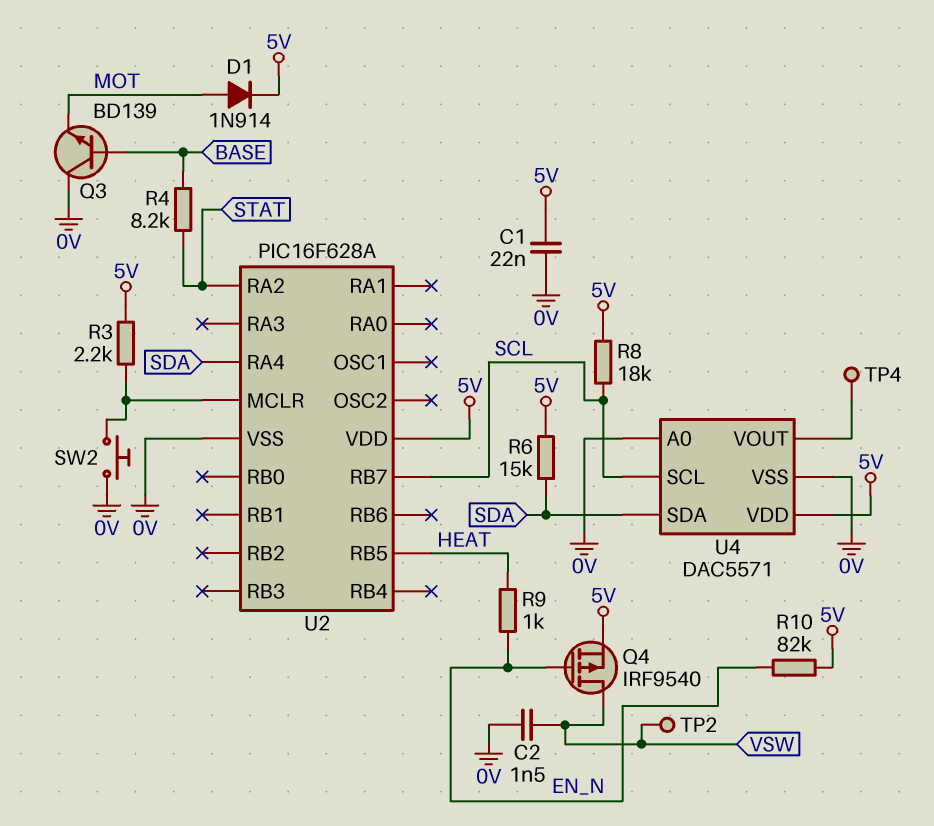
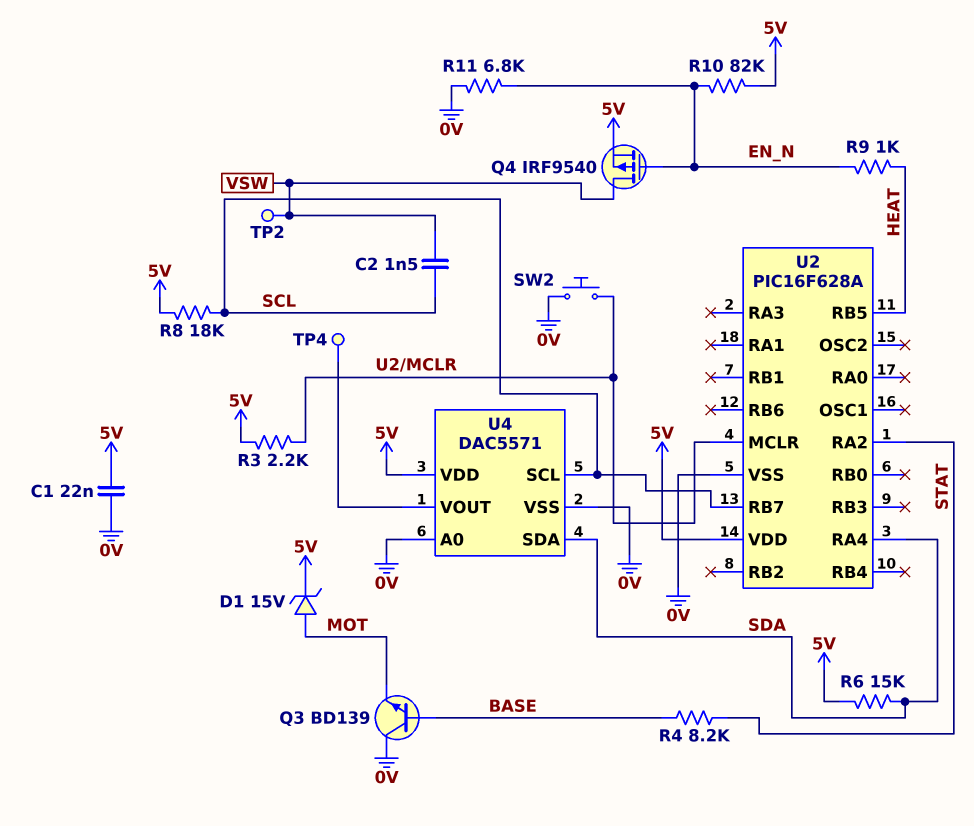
C2: 1.5nF (0V, VSW) -> 1.5nF (SCL, VSW)
D1: diode 1N914 (A MOT, K 5V) -> zener 15V (A MOT, K 5V)
R11: none -> 6.8k (0V, EN_N)

